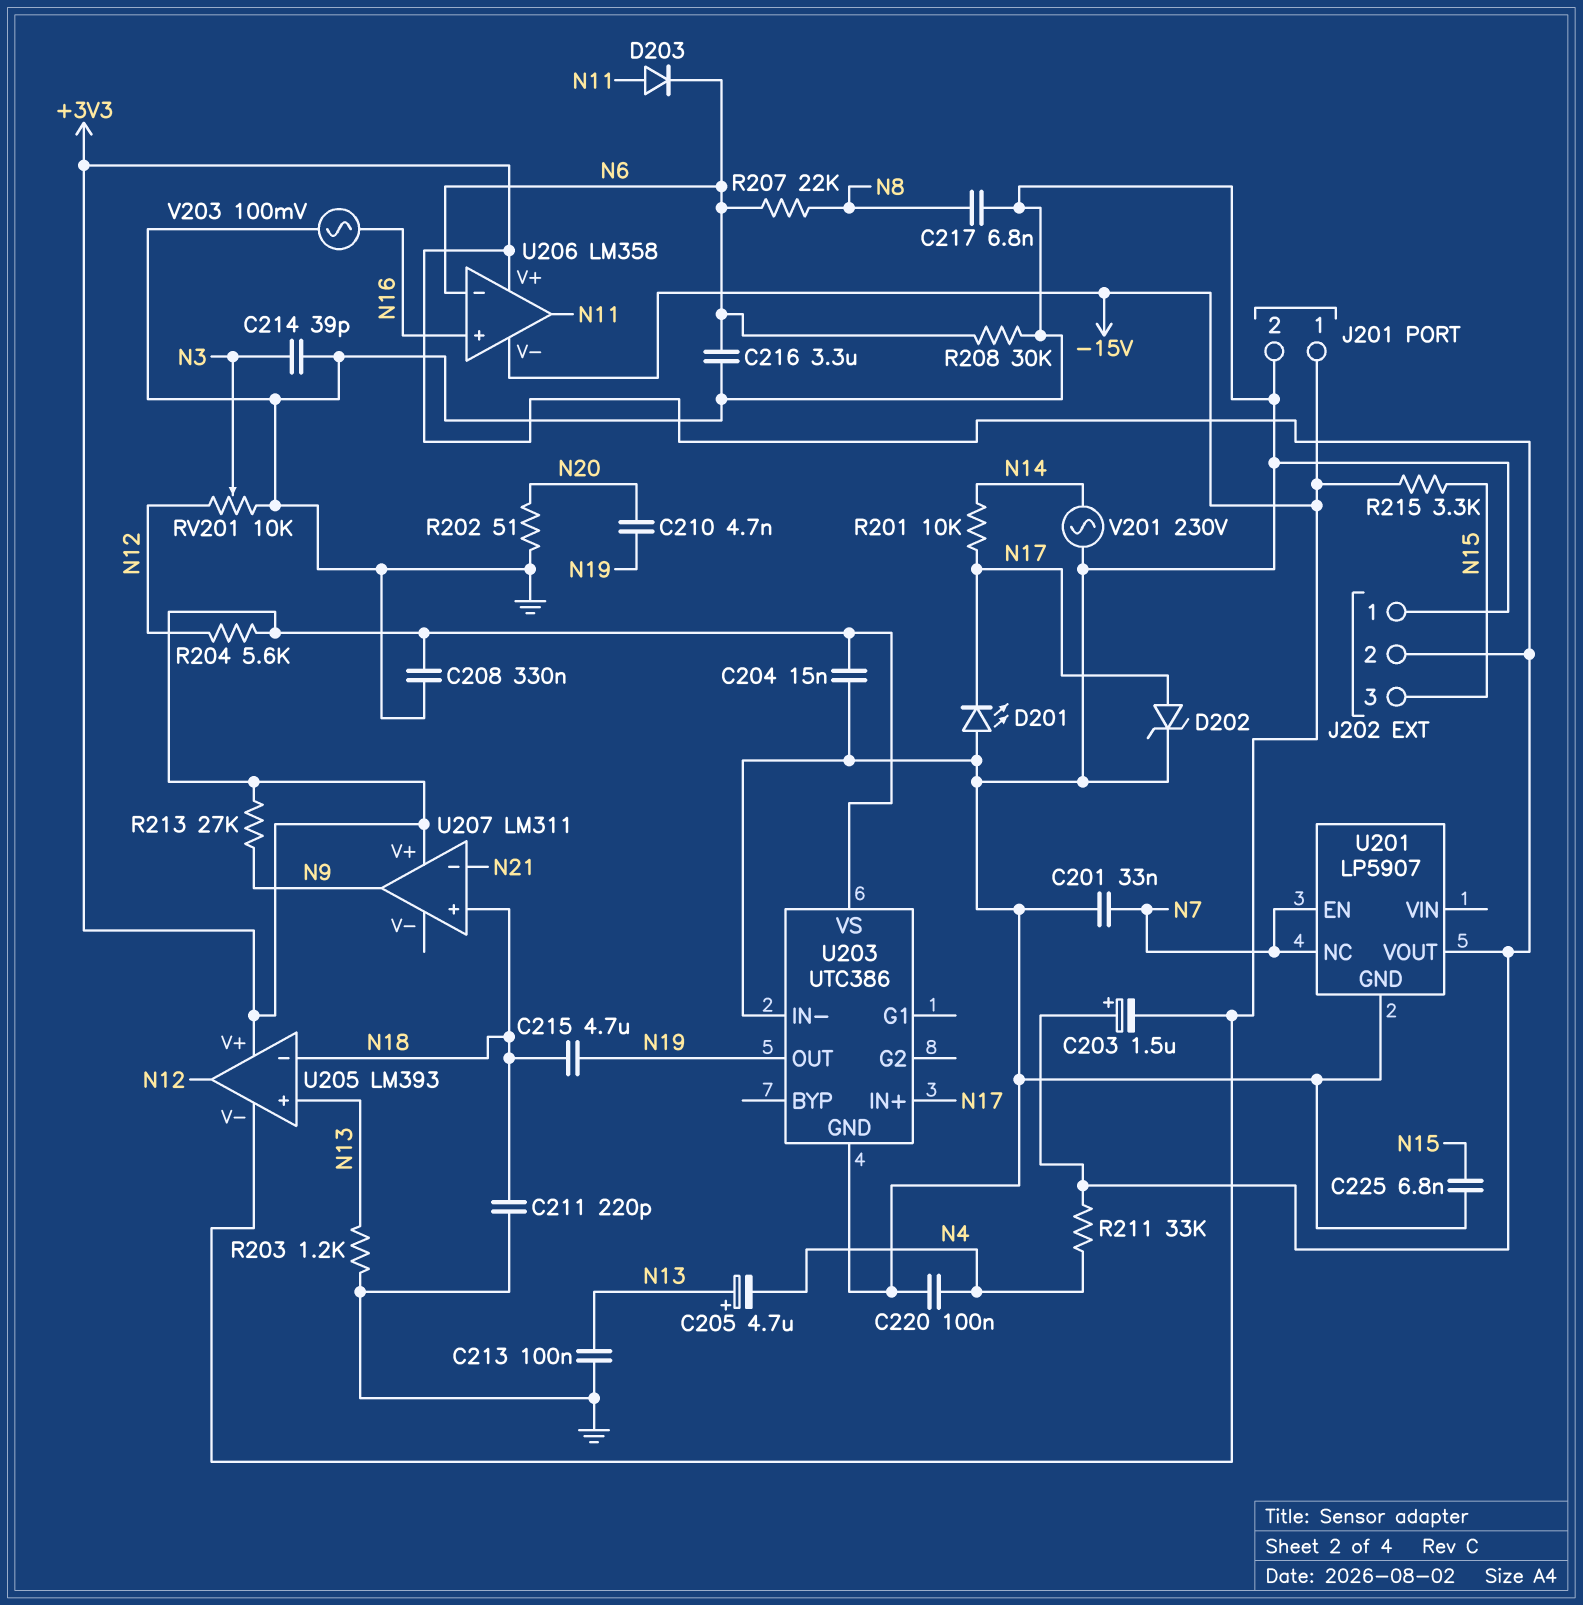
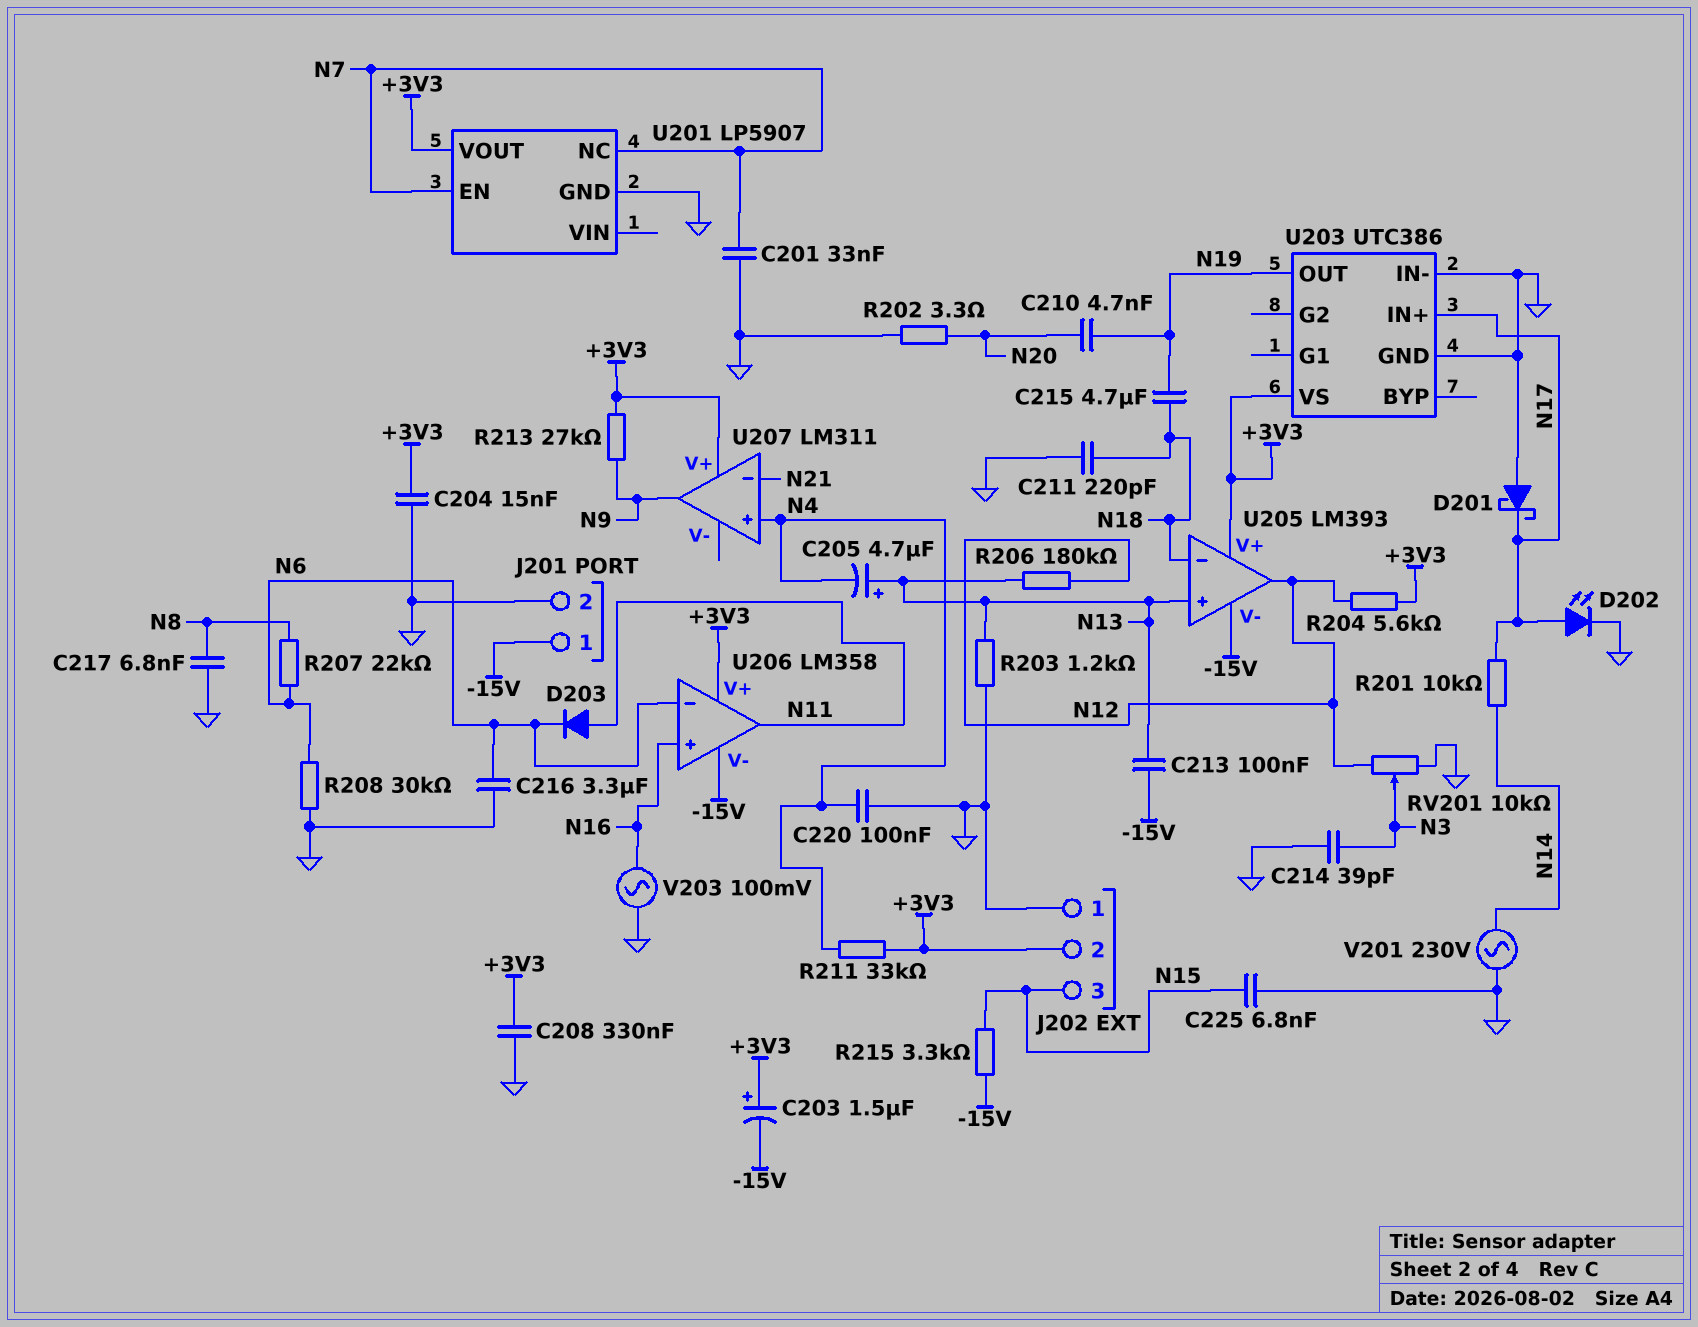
C213: 100nF (GND, N13) -> 100nF (-15V, N13)
D201: LED (A GND, K N17) -> schottky (A GND, K N17)
D202: zener (A N17, K GND) -> LED (A N17, K GND)
R202: 51 (GND, N20) -> 3.3 (GND, N20)
R206: none -> 180k (N12, N13)
U207 pin in+: N18 -> N4

